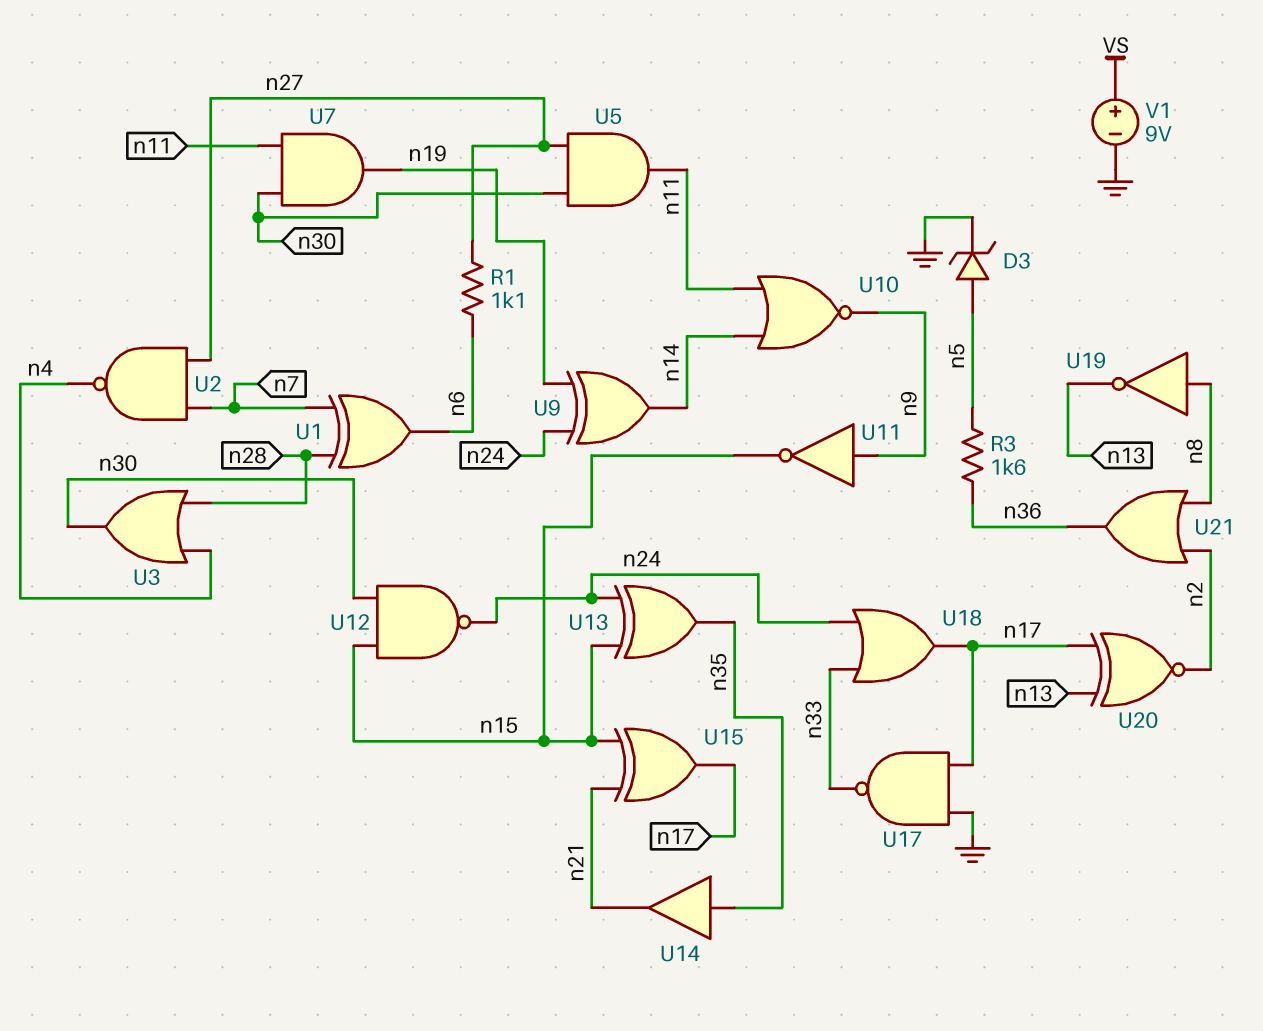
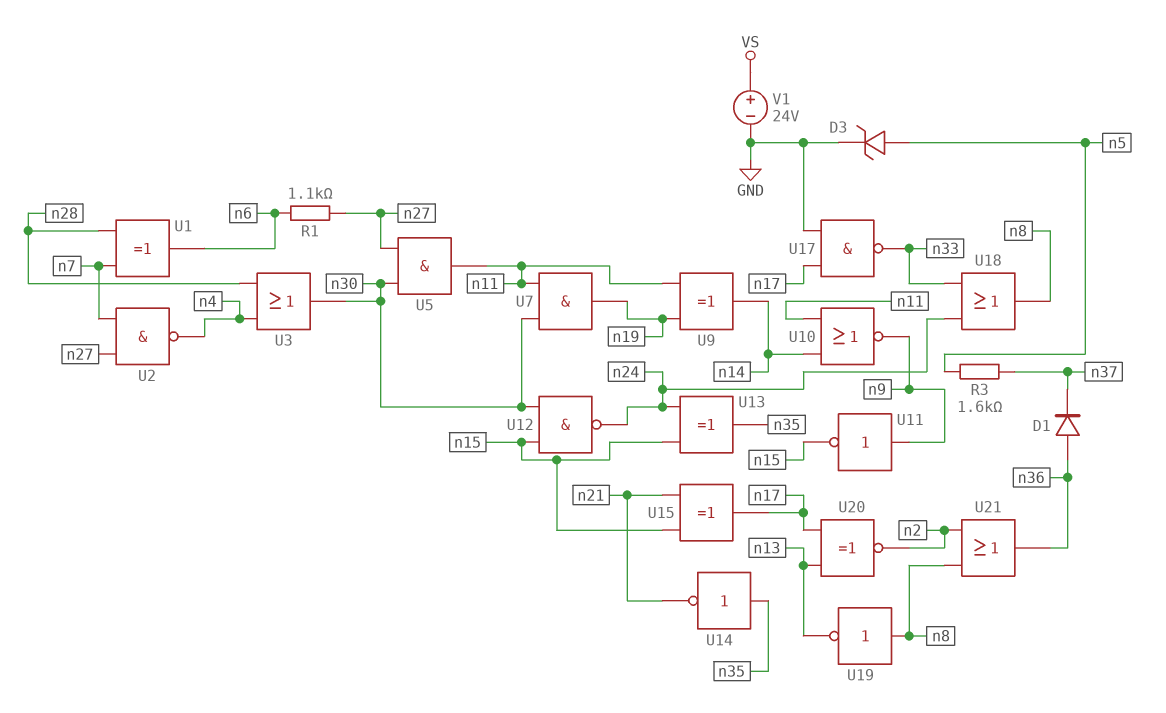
D1: none -> diode (A n36, K n37)
R3: 1.6k (n5, n36) -> 1.6k (n5, n37)
U9: XOR (in n19, in n24, out n14) -> XOR (in n11, in n19, out n14)
U14: buffer (in n35, out n21) -> NOT (in n35, out n21)
U18: OR (in n24, in n33, out n17) -> OR (in n24, in n33, out n8)
V1: 9V (plus VS, minus GND) -> 24V (plus VS, minus GND)

